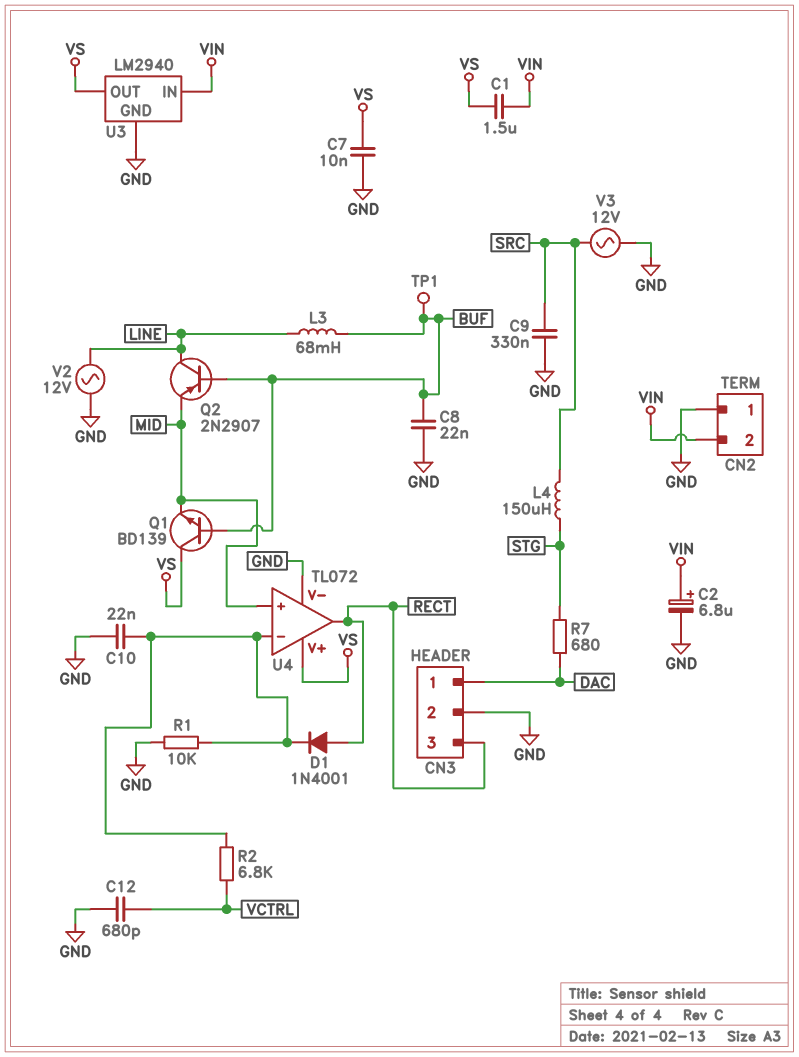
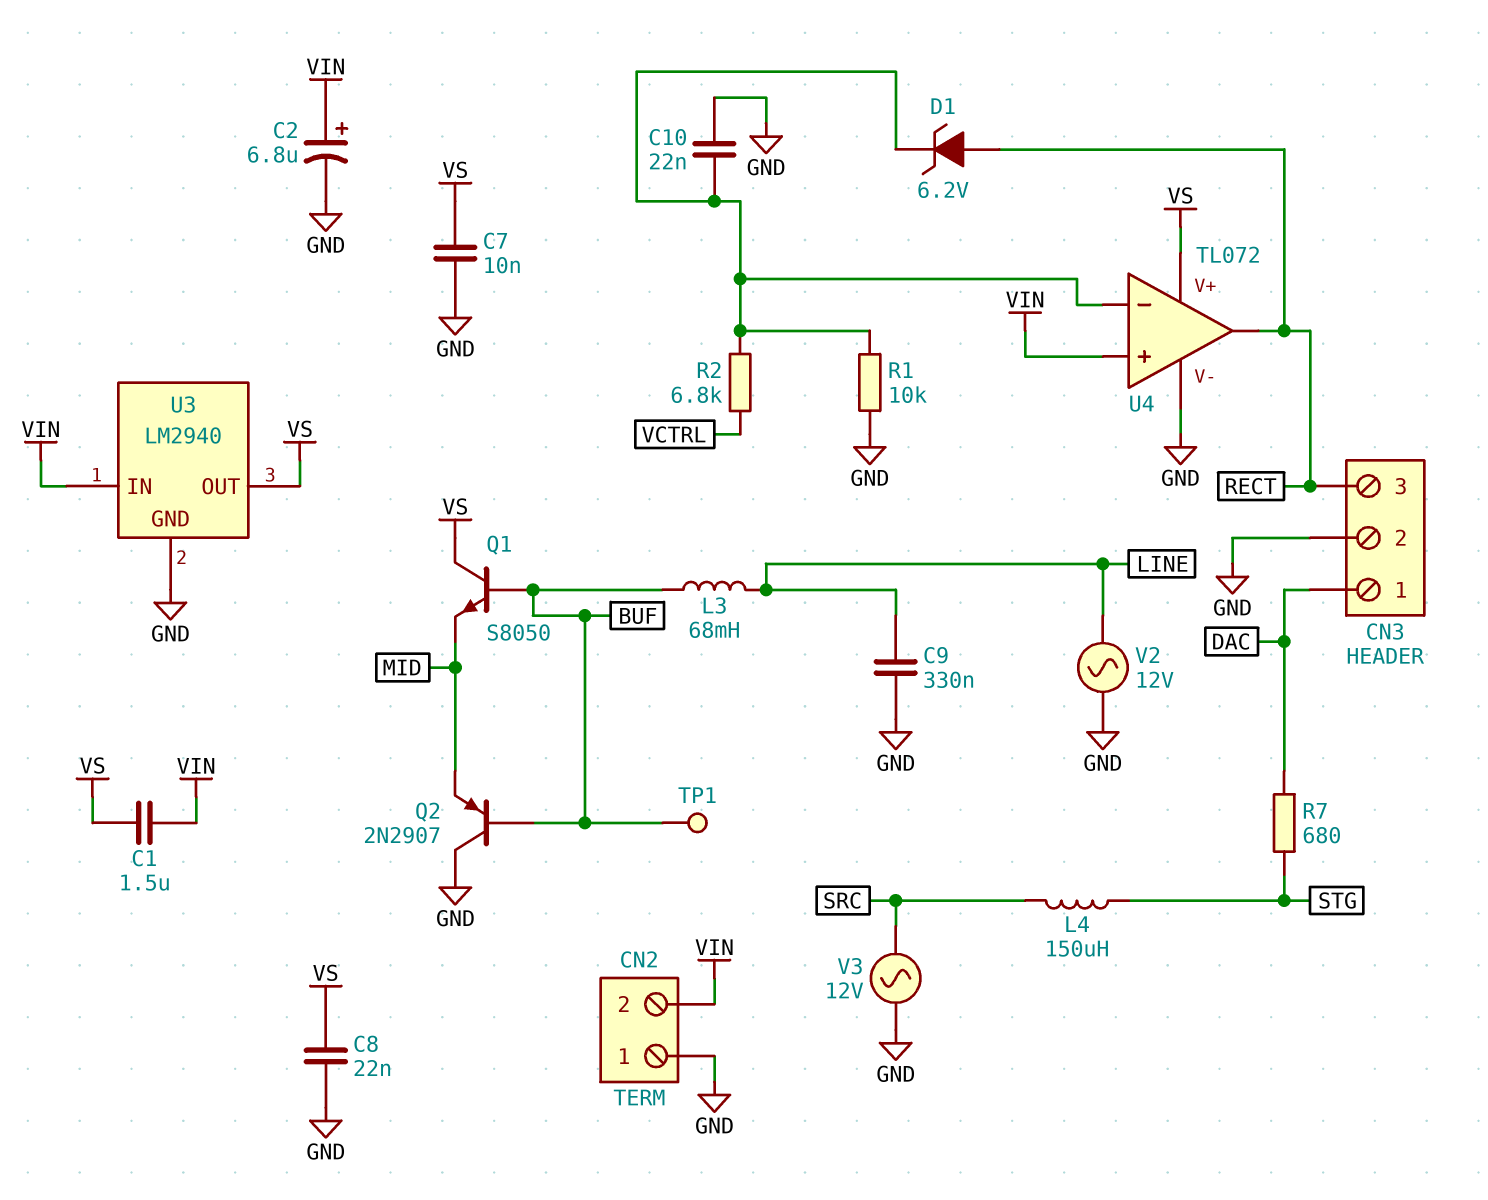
C8: 22nF (BUF, GND) -> 22nF (GND, VS)
C9: 330nF (GND, SRC) -> 330nF (GND, LINE)
C12: 680pF (GND, VCTRL) -> none
D1: diode 1N4001 (A RECT, K U4/in-) -> zener 6.2V (A RECT, K U4/in-)
Q1: NPN BD139 (B BUF, C VS, E MID) -> NPN S8050 (B BUF, C VS, E MID)
Q2: PNP 2N2907 (B BUF, C LINE, E MID) -> PNP 2N2907 (B BUF, C GND, E MID)
U4 pin in+: MID -> VIN

